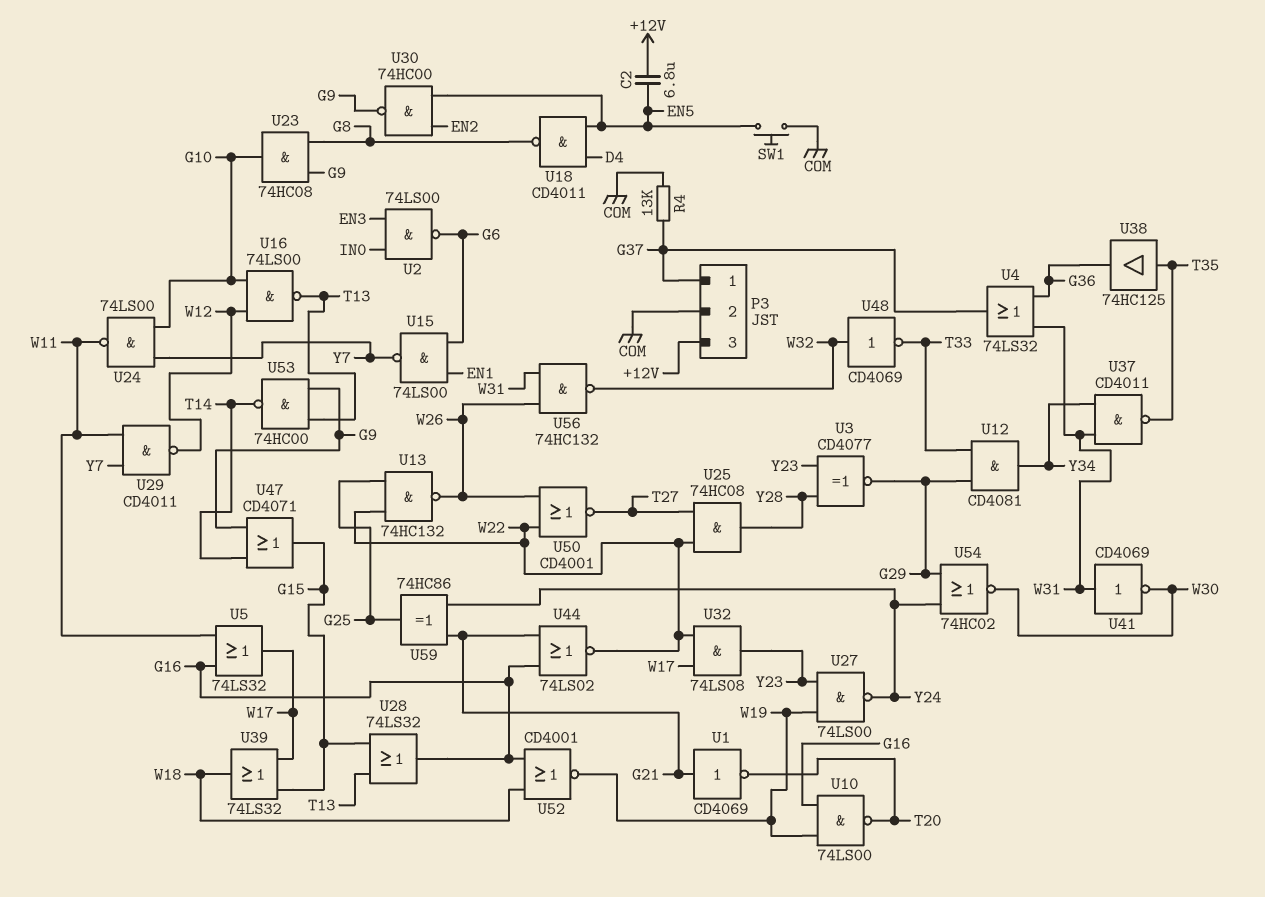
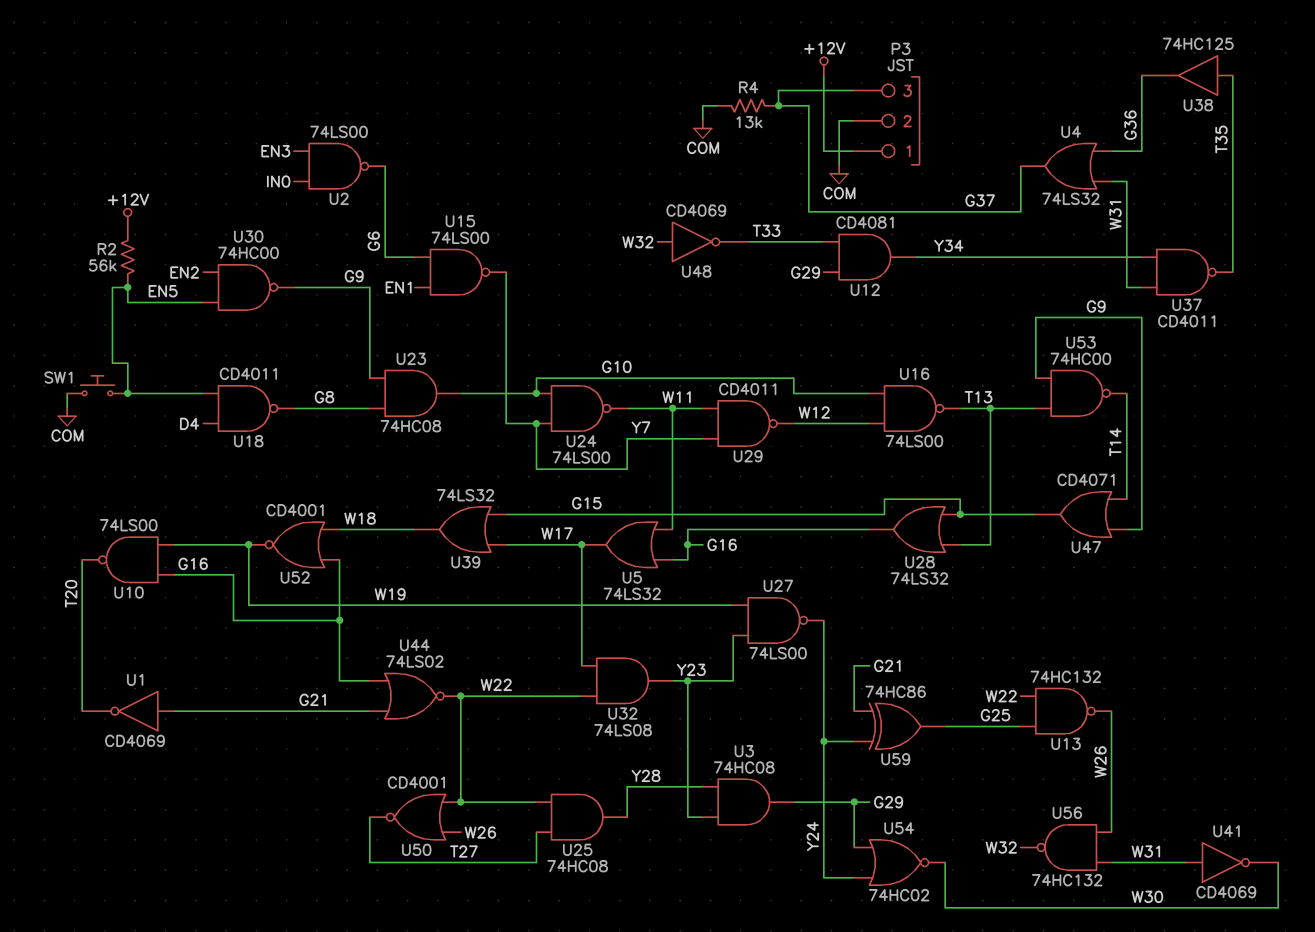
C2: 6.8uF (+12V, EN5) -> none
P3 pin 1: G37 -> +12V
P3 pin 3: +12V -> G37
R2: none -> 56k (+12V, EN5)
U3: XNOR CD4077 (in Y23, in Y28, out G29) -> AND 74HC08 (in Y23, in Y28, out G29)

